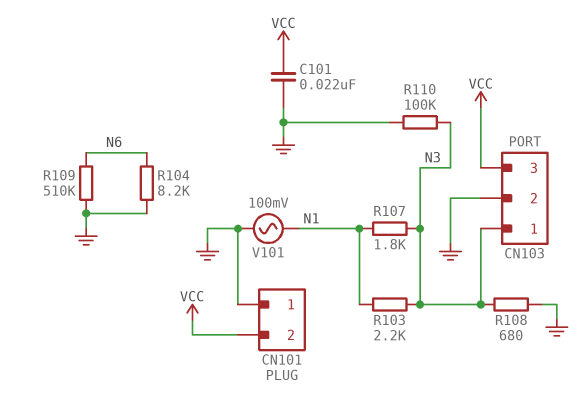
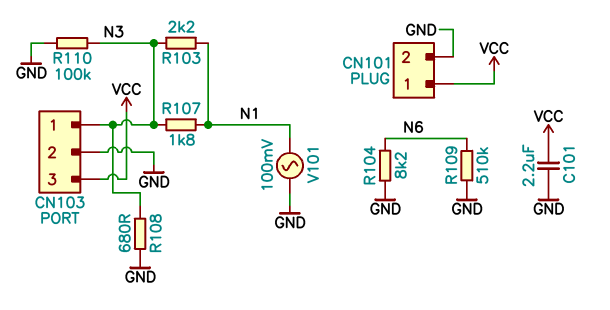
C101: 22nF (GND, VCC) -> 2.2uF (GND, VCC)
CN101 pin 1: GND -> VCC
CN101 pin 2: VCC -> GND

